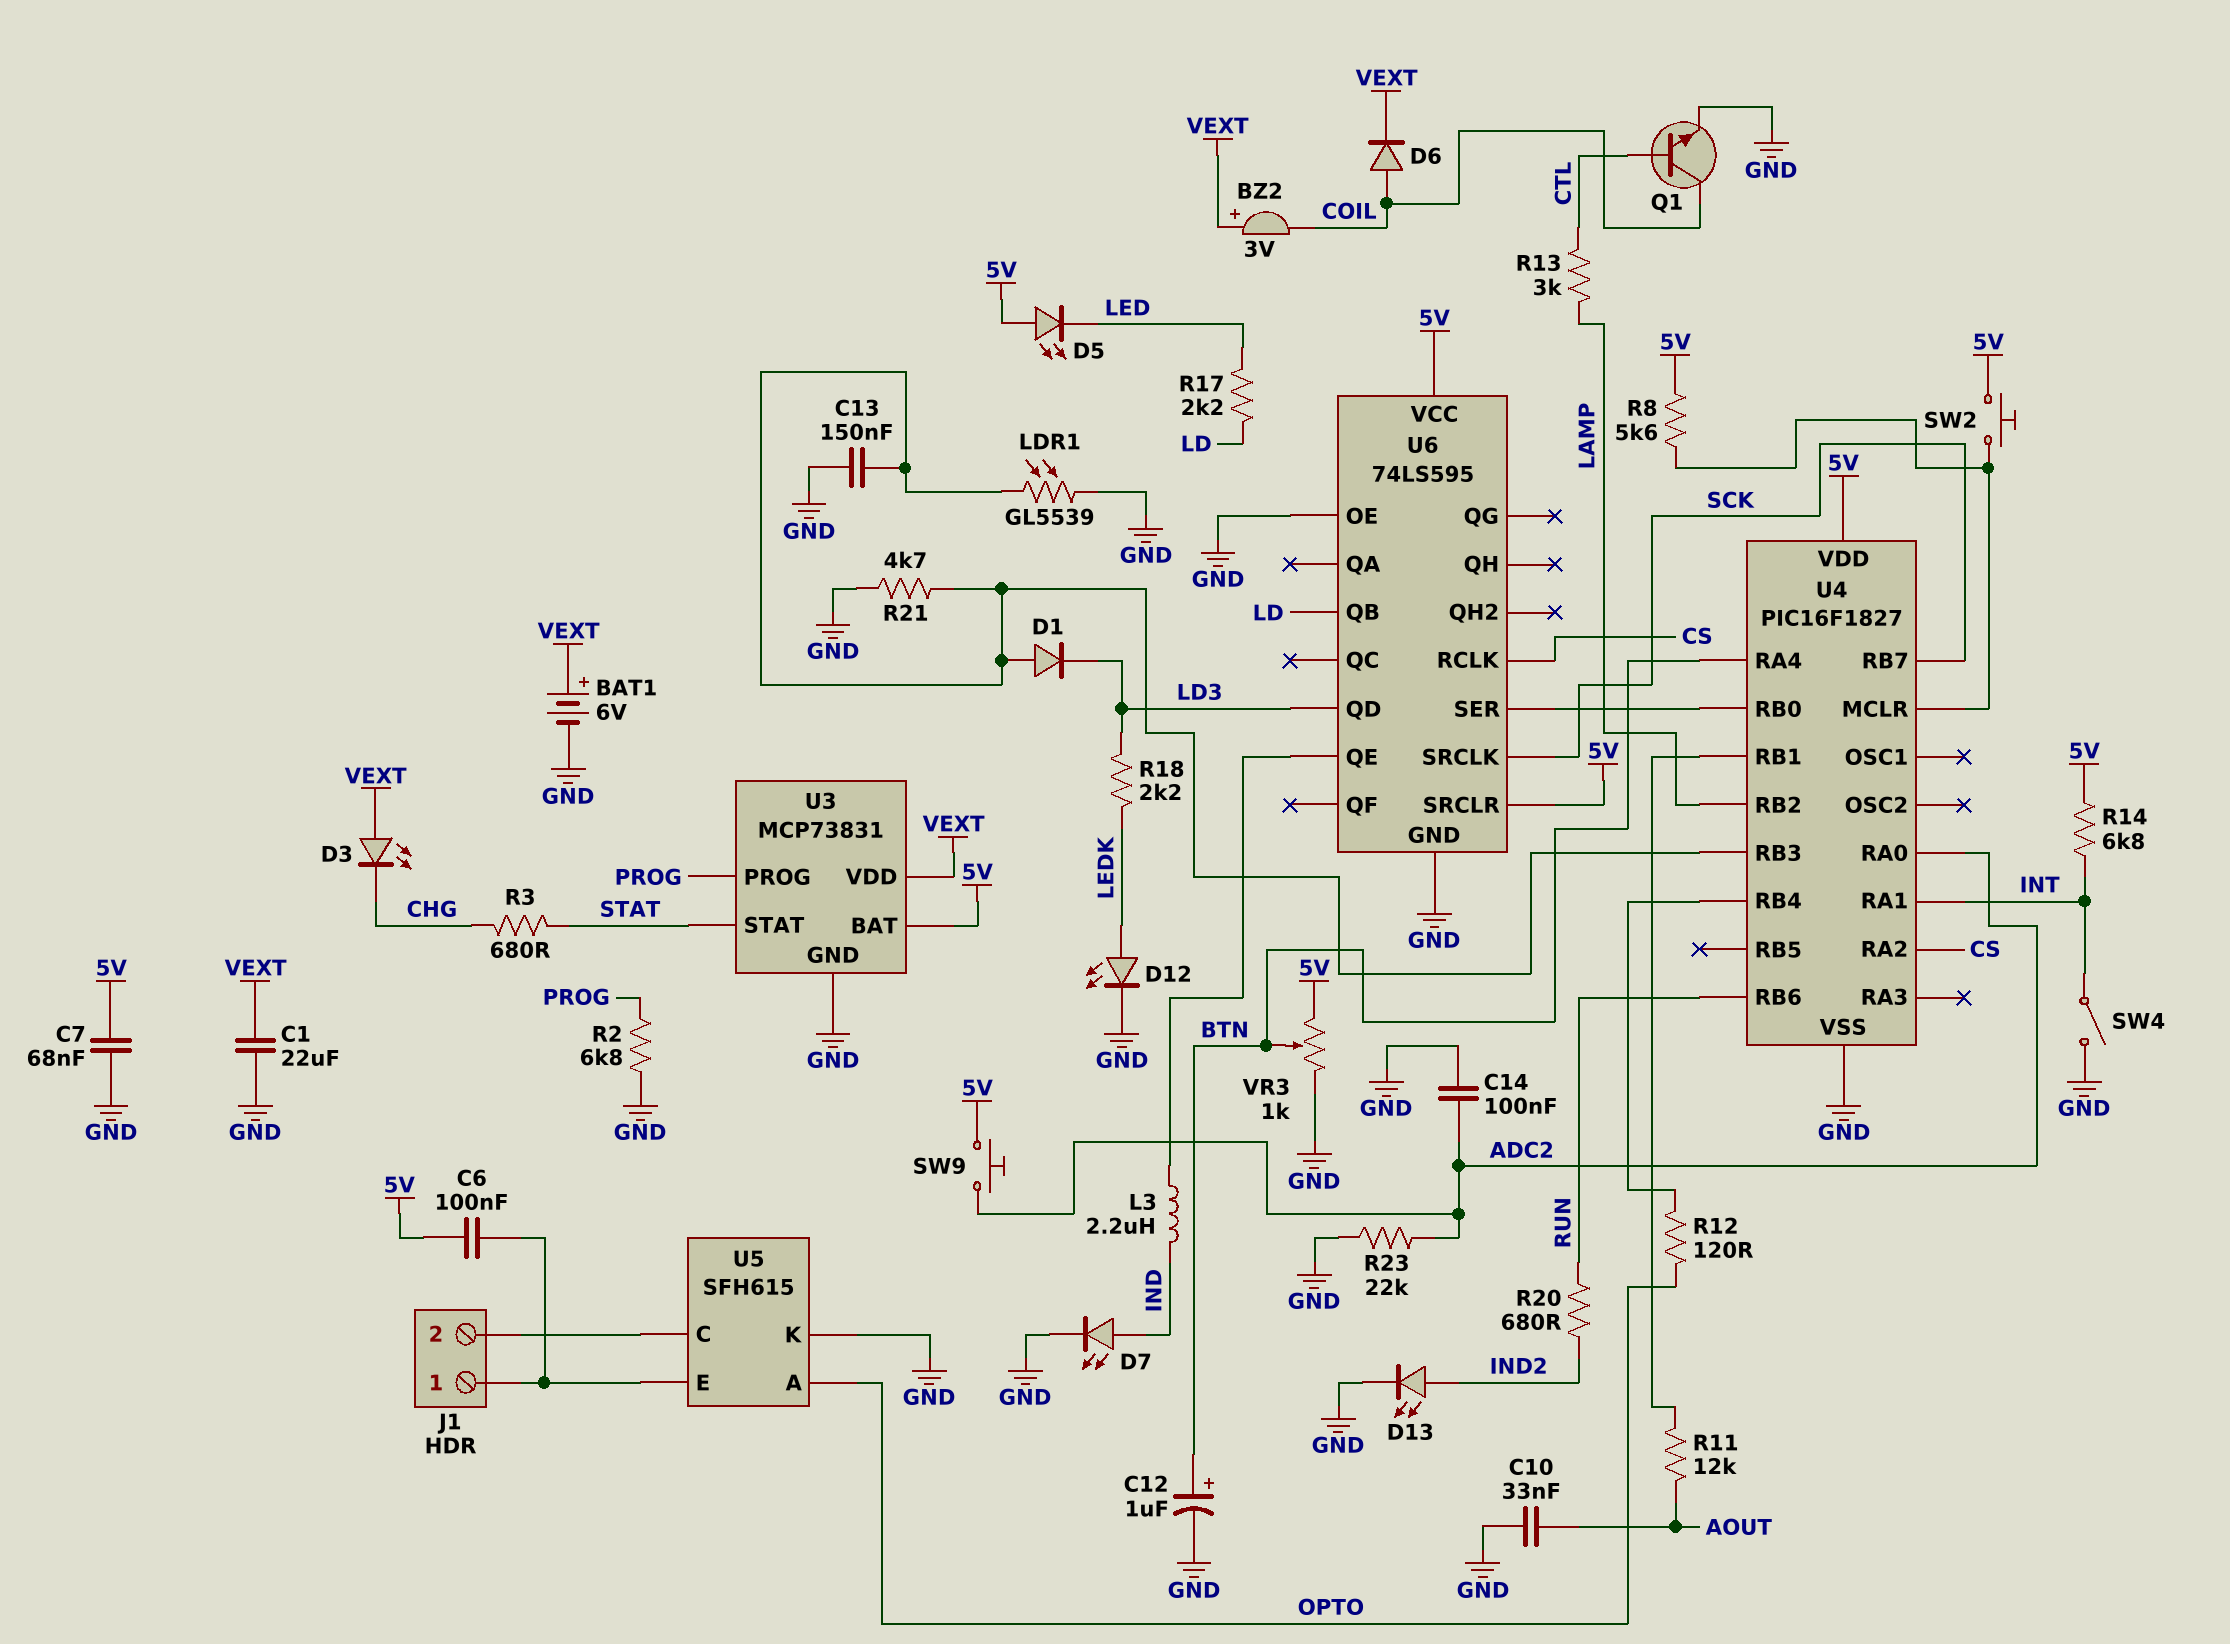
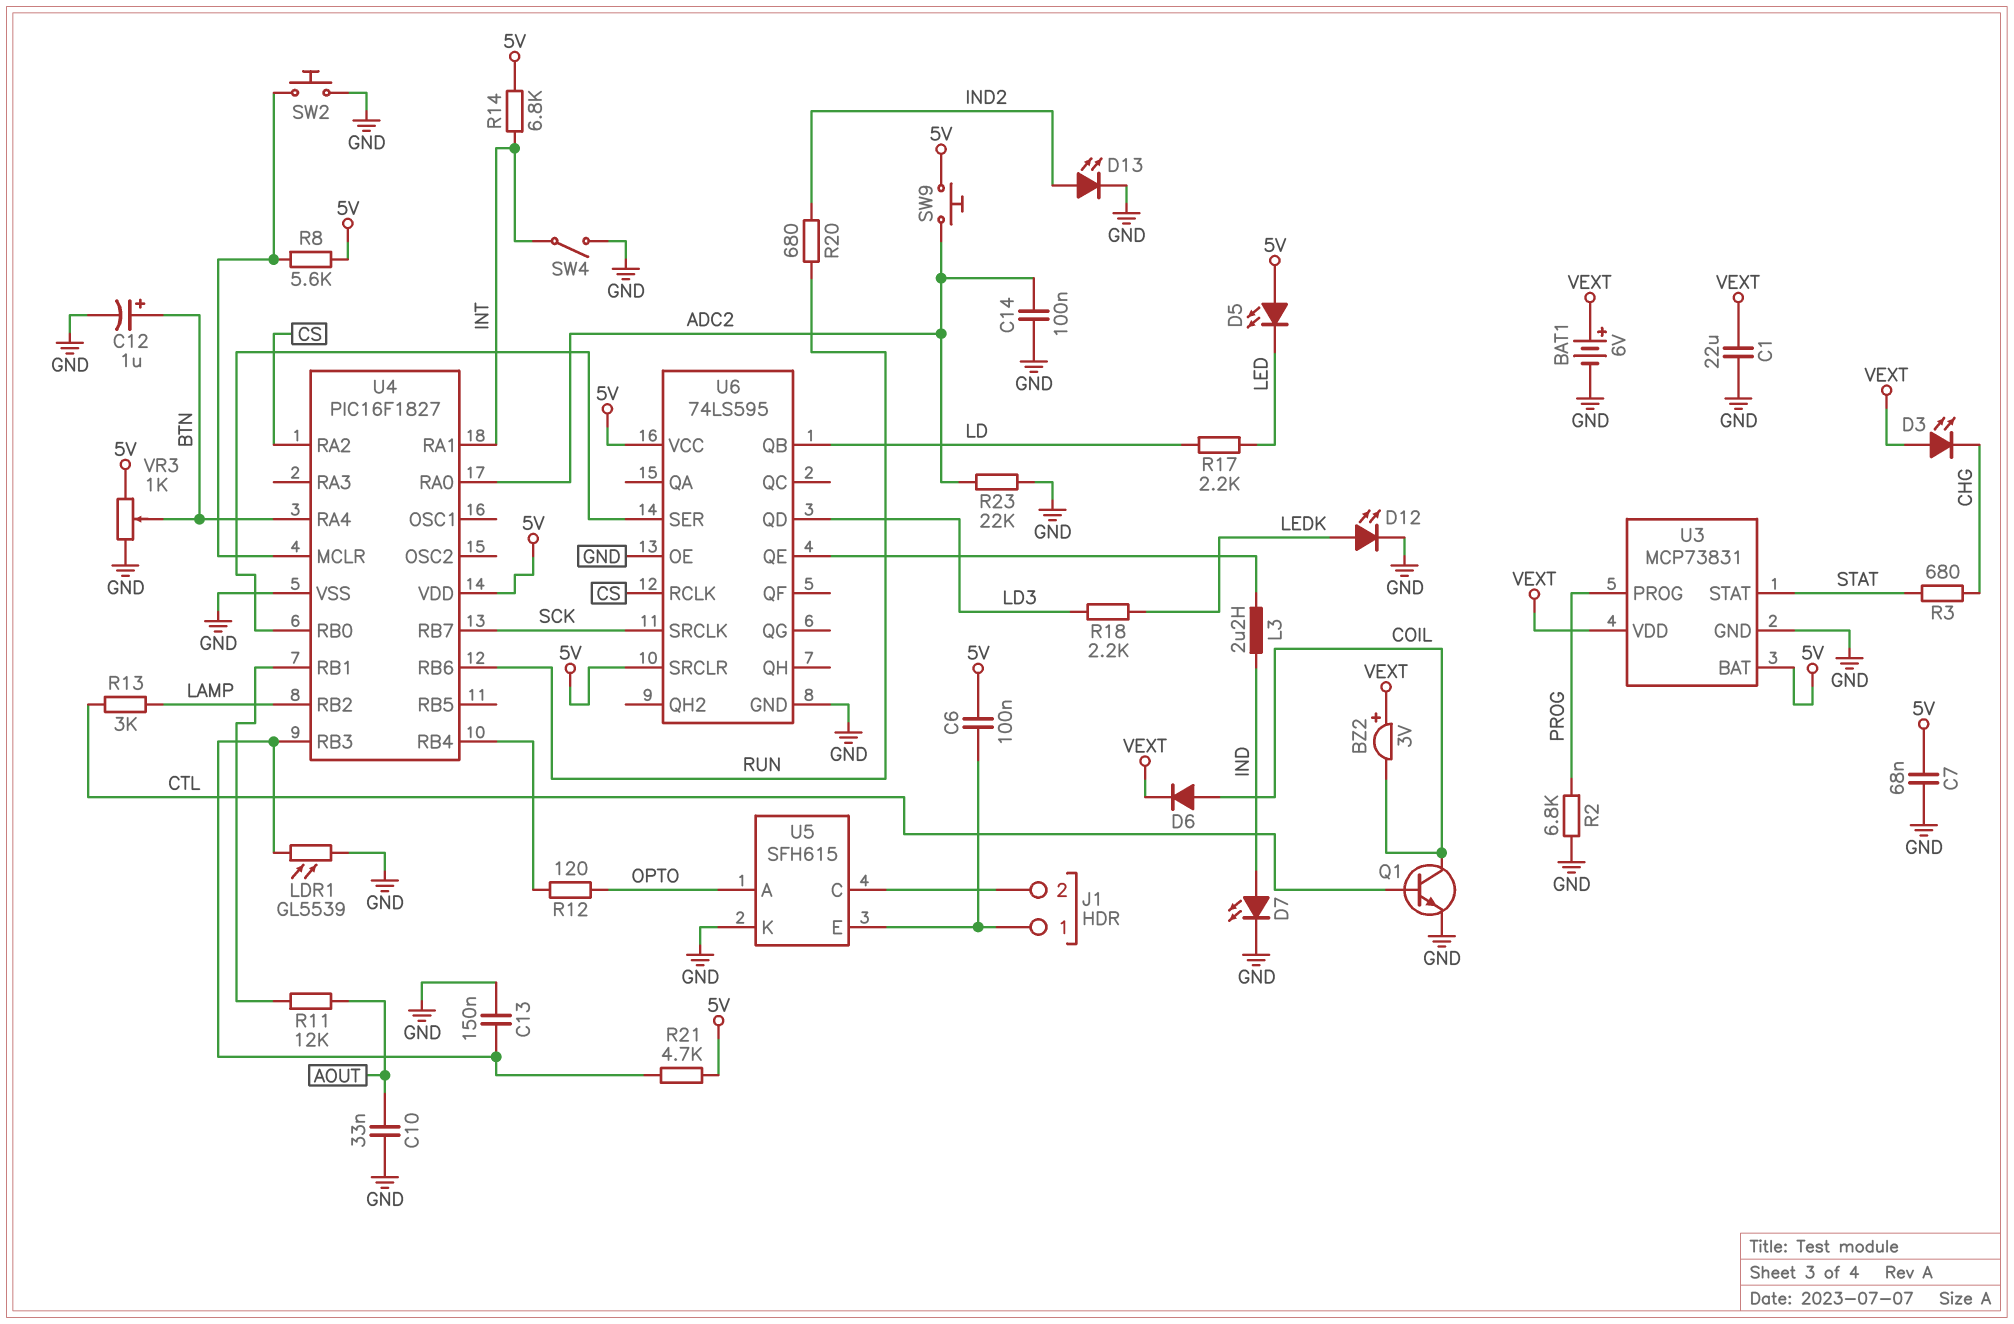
D1: diode (A U4/RB3, K LD3) -> none
R21: 4.7k (GND, U4/RB3) -> 4.7k (5V, U4/RB3)
SW2: button (5V, U4/MCLR) -> button (GND, U4/MCLR)

